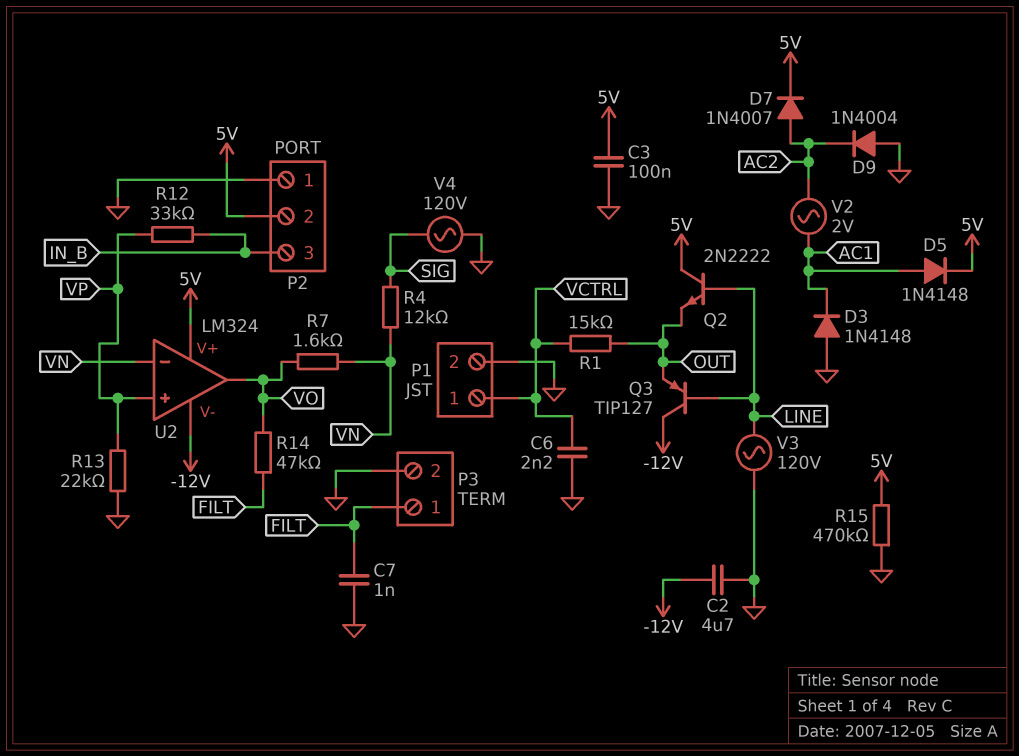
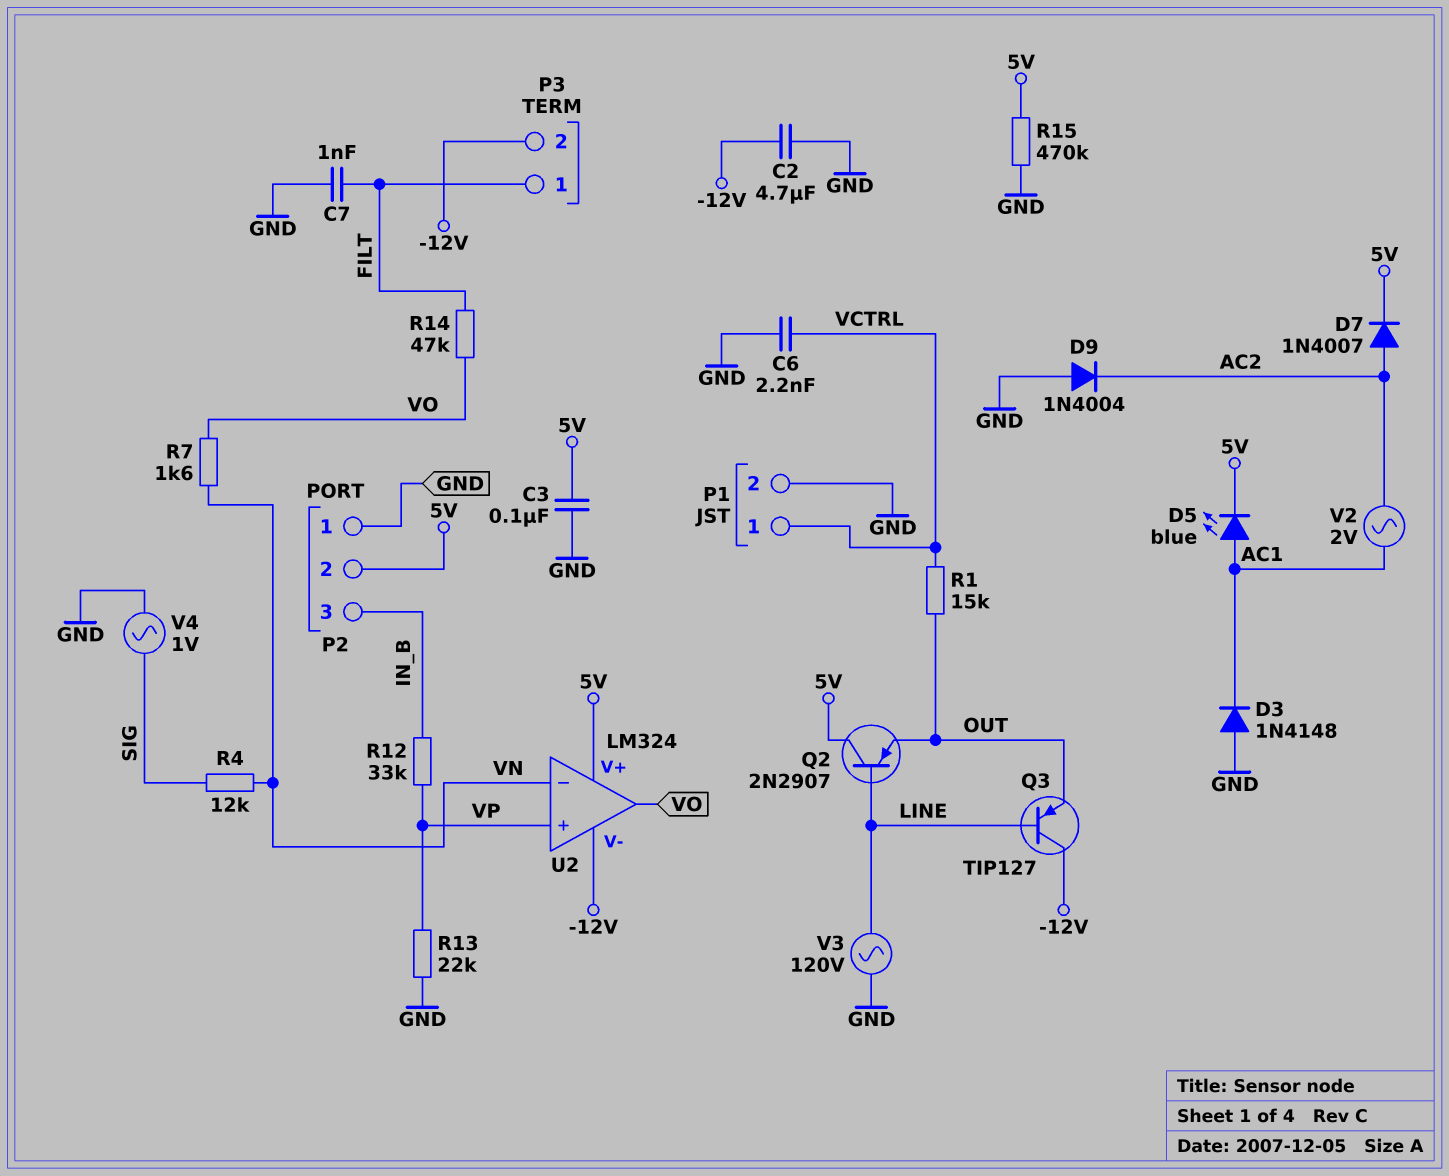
D5: diode 1N4148 (A AC1, K 5V) -> LED blue (A AC1, K 5V)
P3 pin 2: GND -> -12V
Q2: NPN 2N2222 (B LINE, C 5V, E OUT) -> PNP 2N2907 (B LINE, C 5V, E OUT)
V4: AC 120V (GND, SIG) -> AC 1V (GND, SIG)

